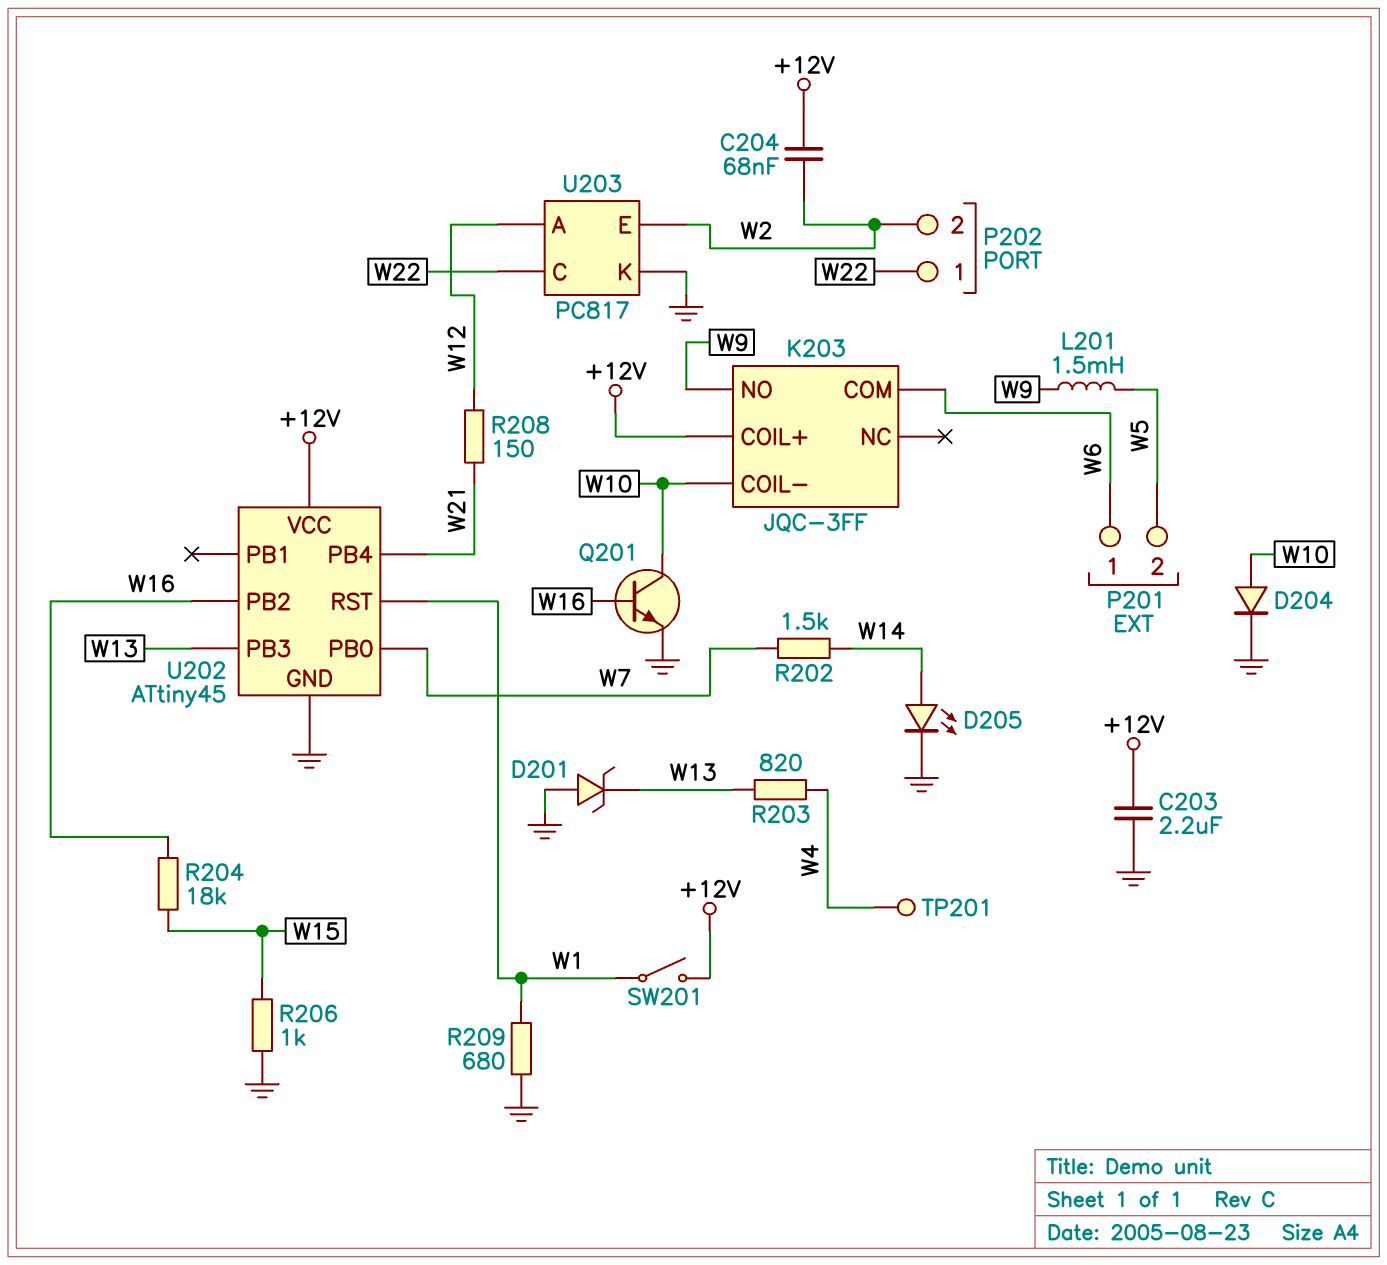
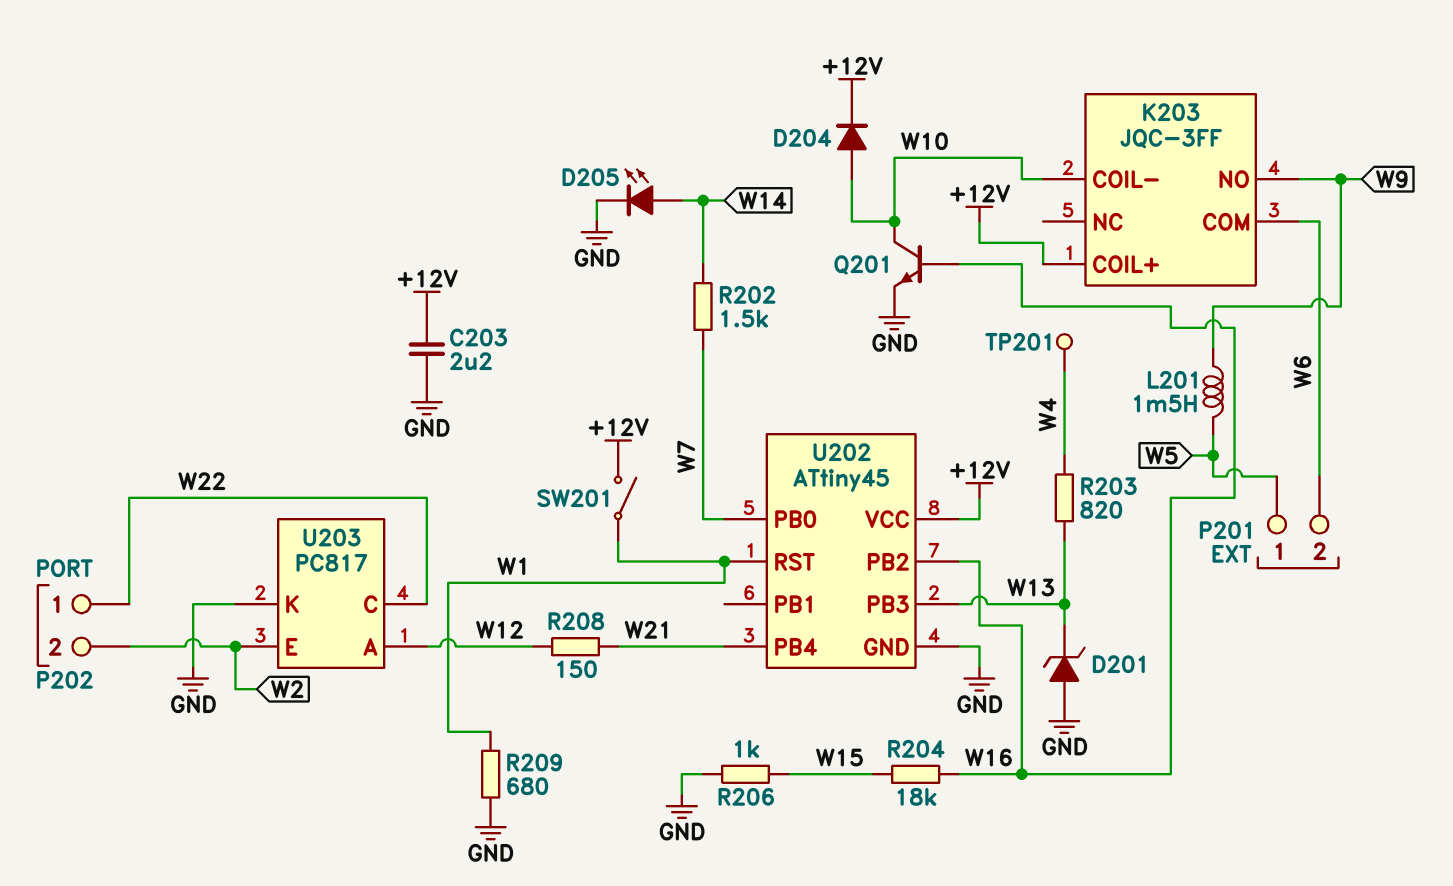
C204: 68nF (+12V, W2) -> none
D204: diode (A W10, K GND) -> diode (A W10, K +12V)
P201 pin 1: W6 -> W5
P201 pin 2: W5 -> W6

